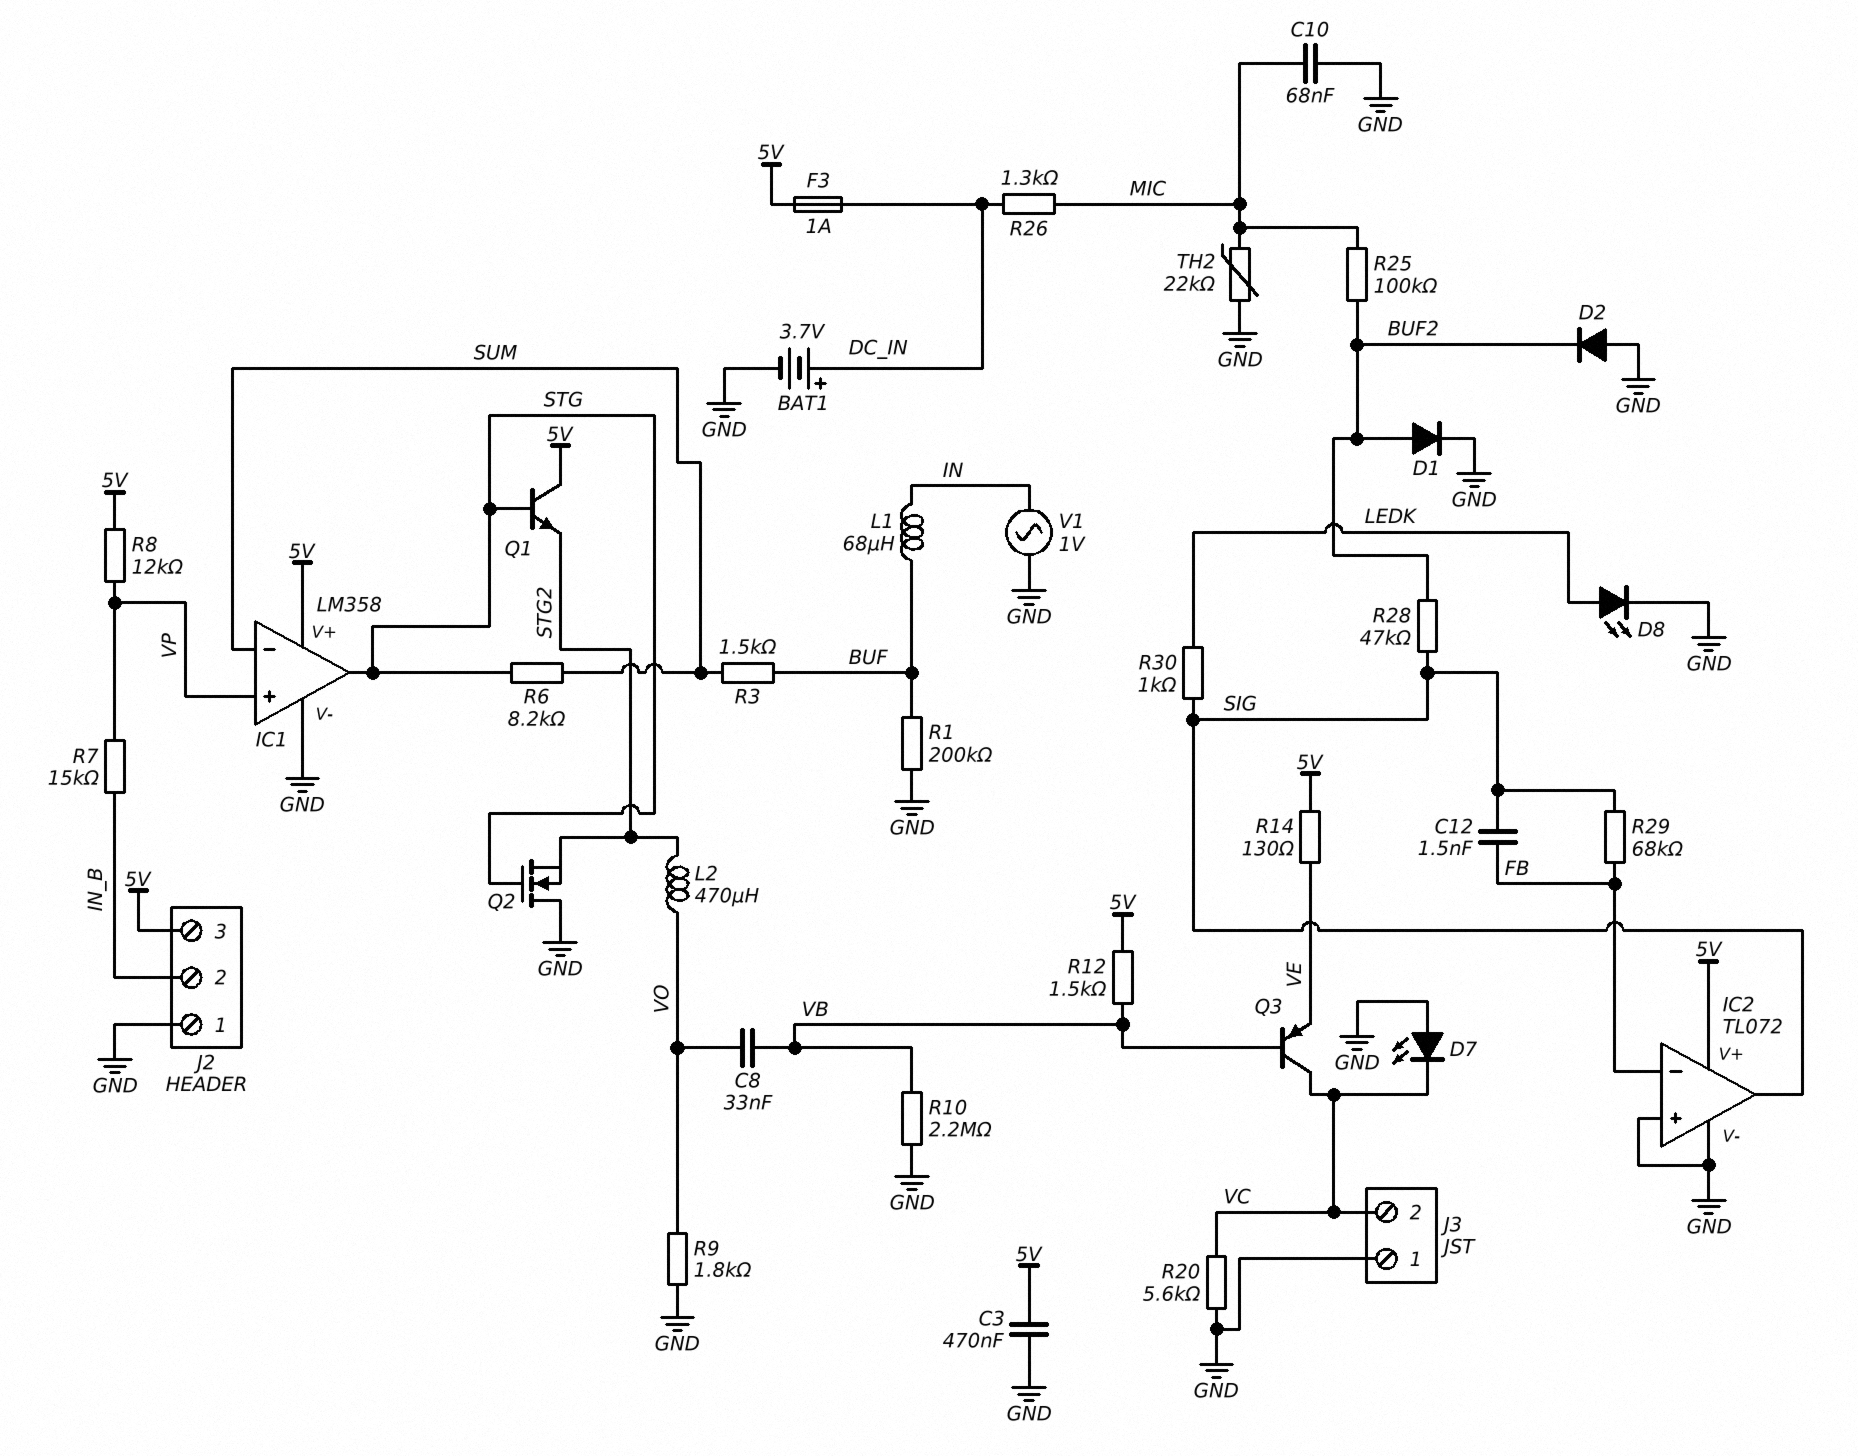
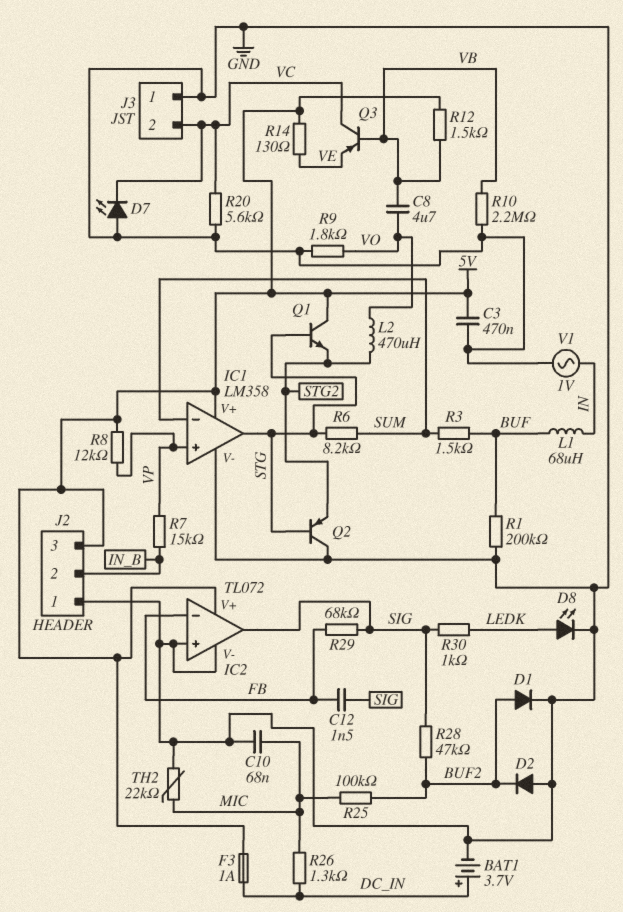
C8: 33nF (VB, VO) -> 4.7uF (VB, VO)
Q2: NMOS (G STG, D GND, S STG2) -> PNP (B STG, C GND, E STG2)

